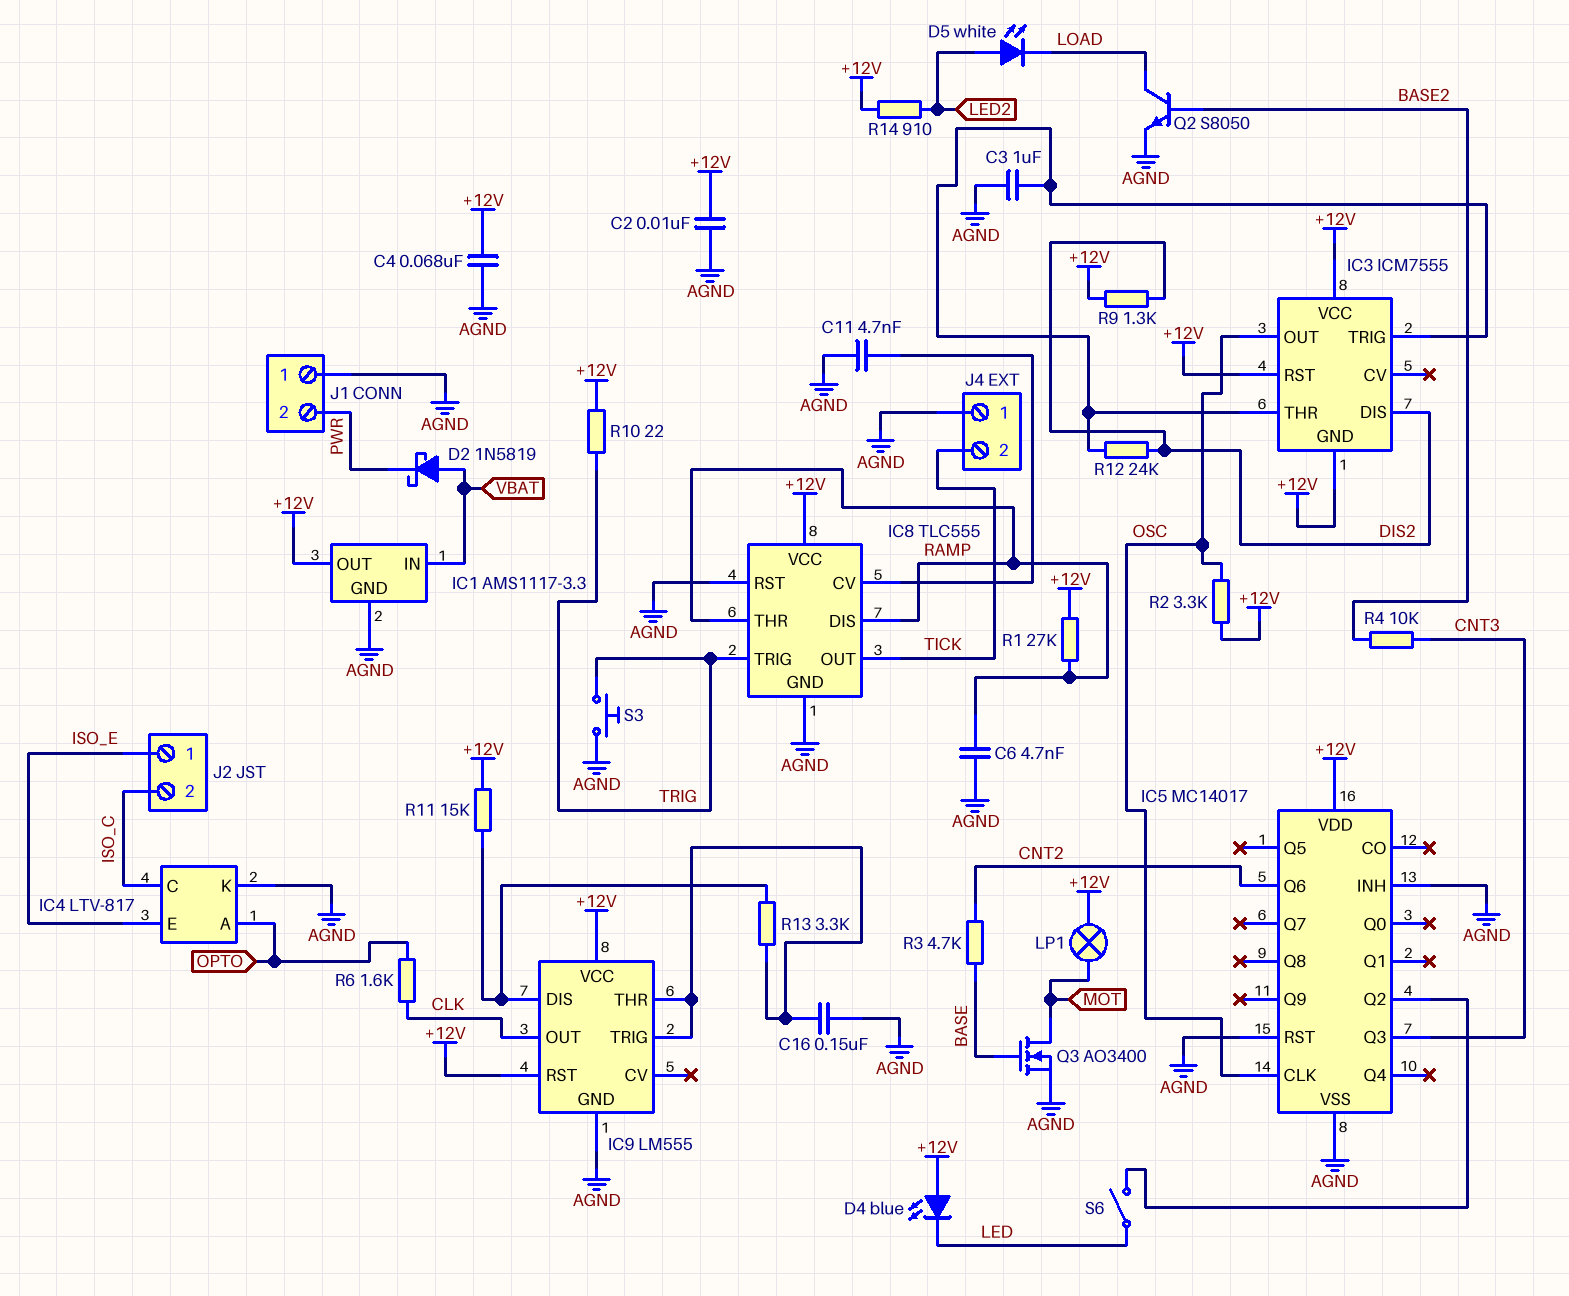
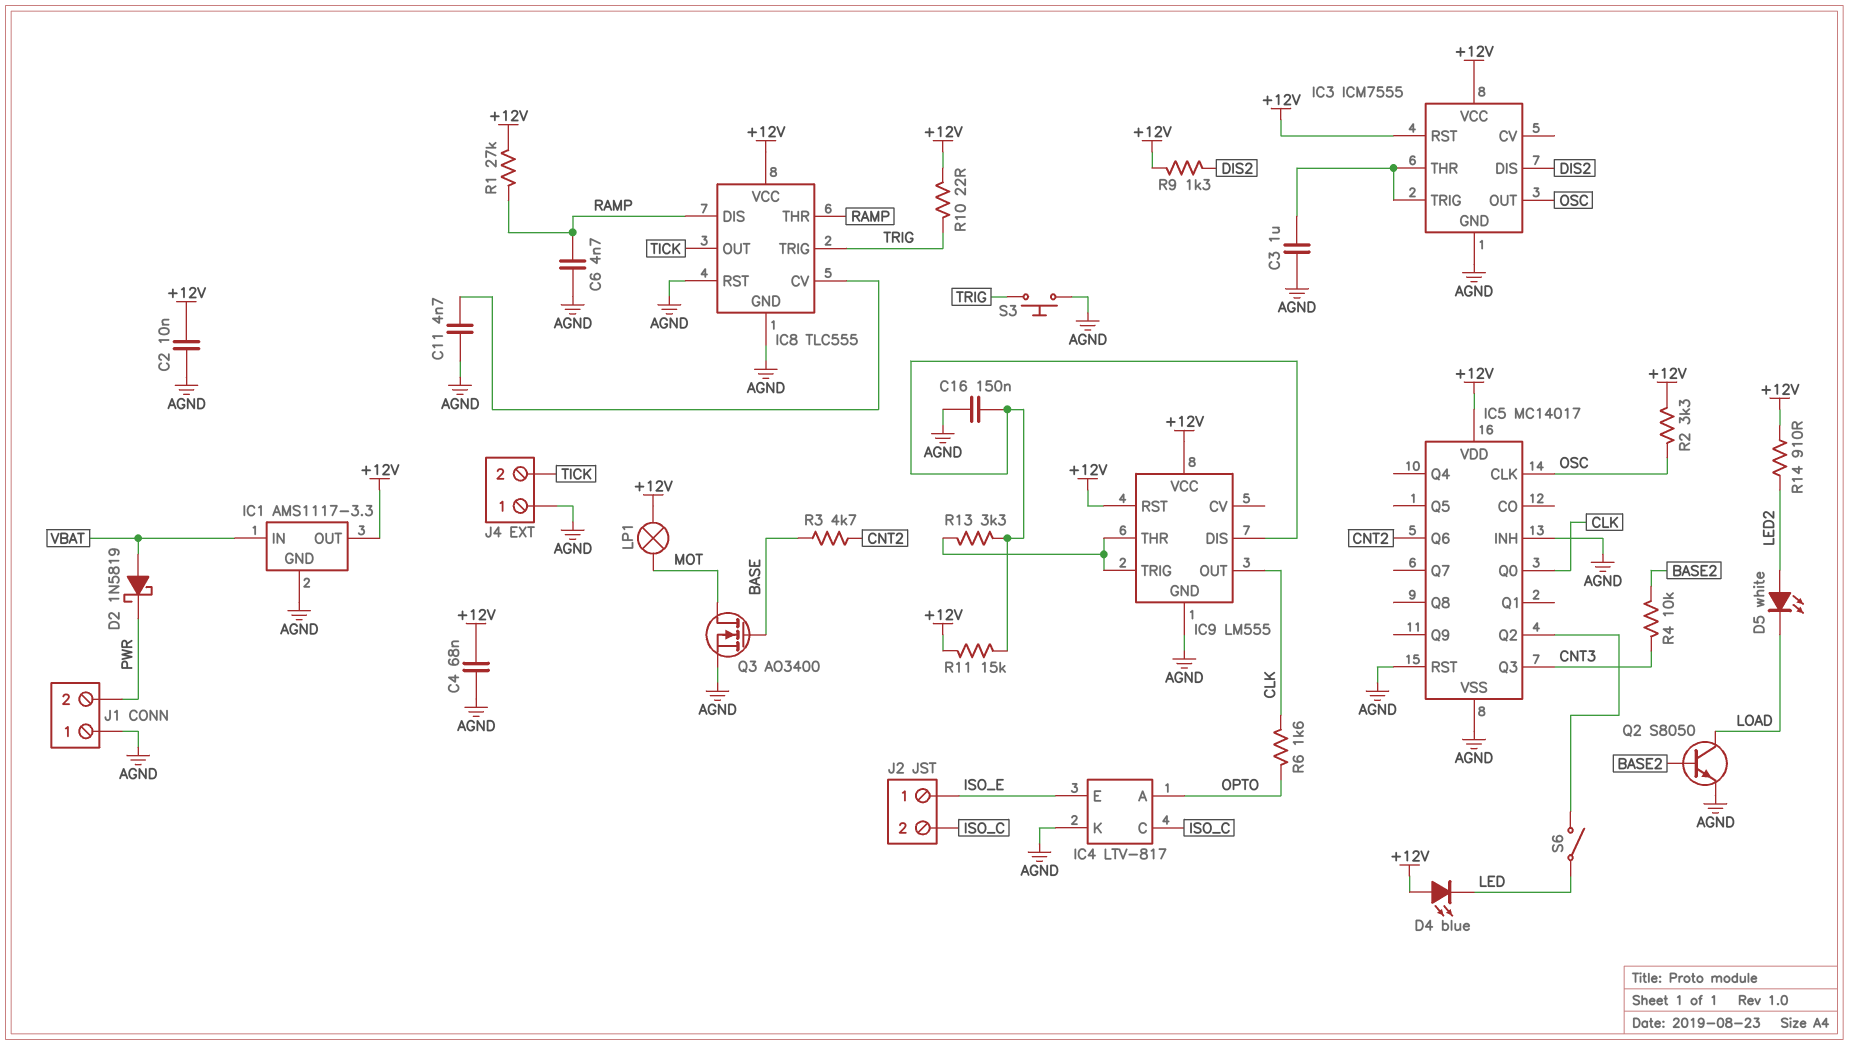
C16: 150nF (AGND, IC9/THR) -> 150nF (AGND, IC9/DIS)
IC3 pin GND: +12V -> AGND
IC5 pin Q0: none -> CLK
R12: 24k (DIS2, IC3/THR) -> none

